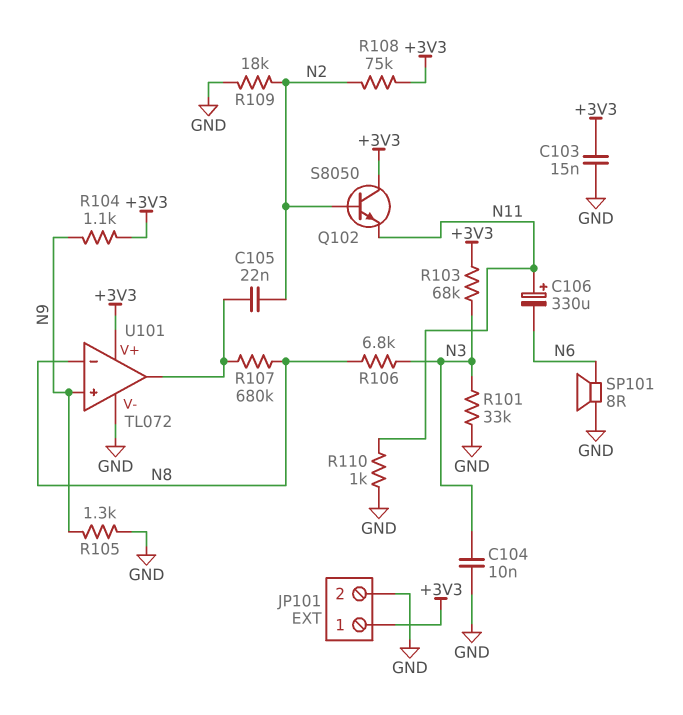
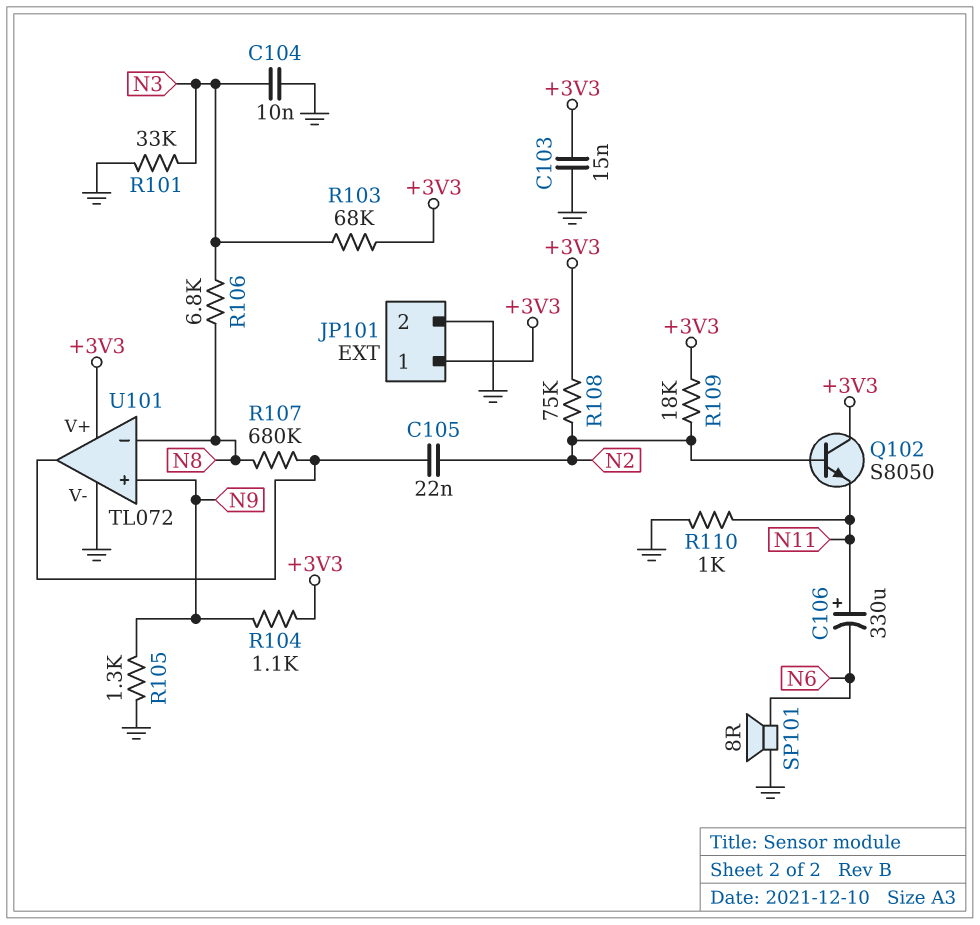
R109: 18k (GND, N2) -> 18k (+3V3, N2)

